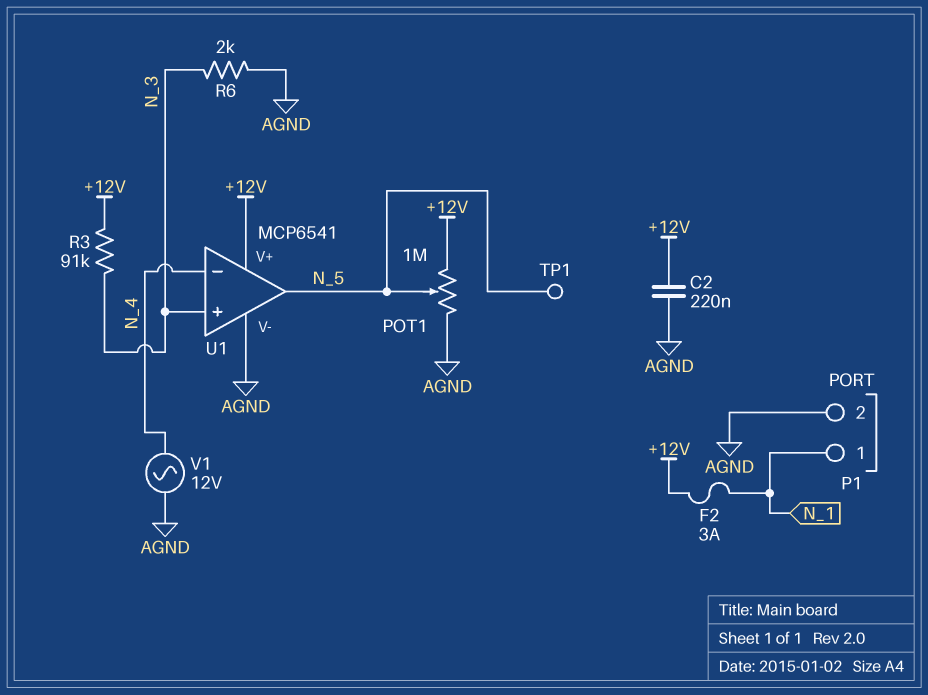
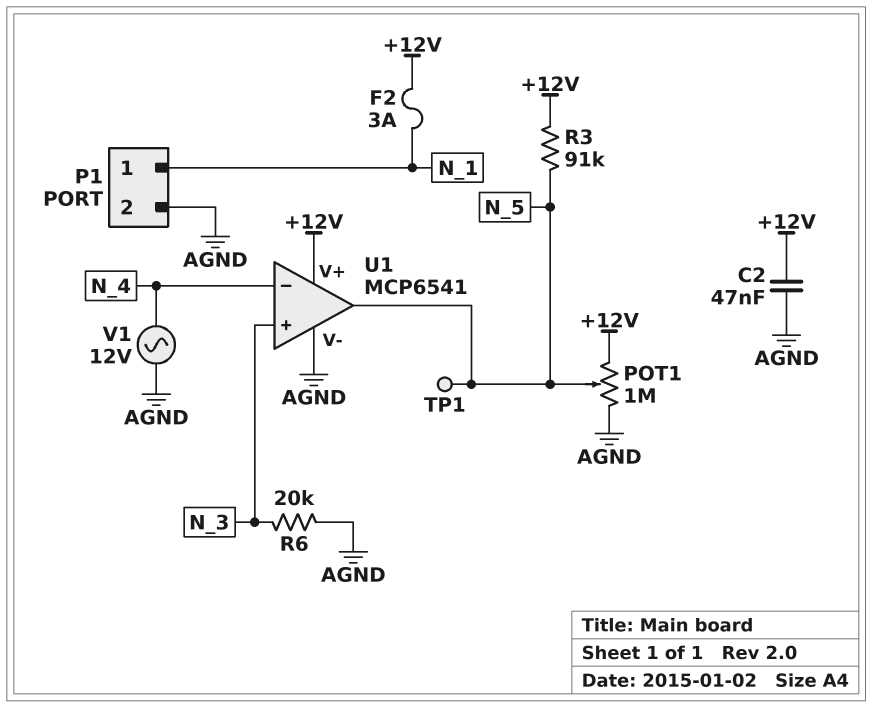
C2: 220nF (+12V, AGND) -> 47nF (+12V, AGND)
R3: 91k (+12V, N_3) -> 91k (+12V, N_5)
R6: 2k (AGND, N_3) -> 20k (AGND, N_3)

